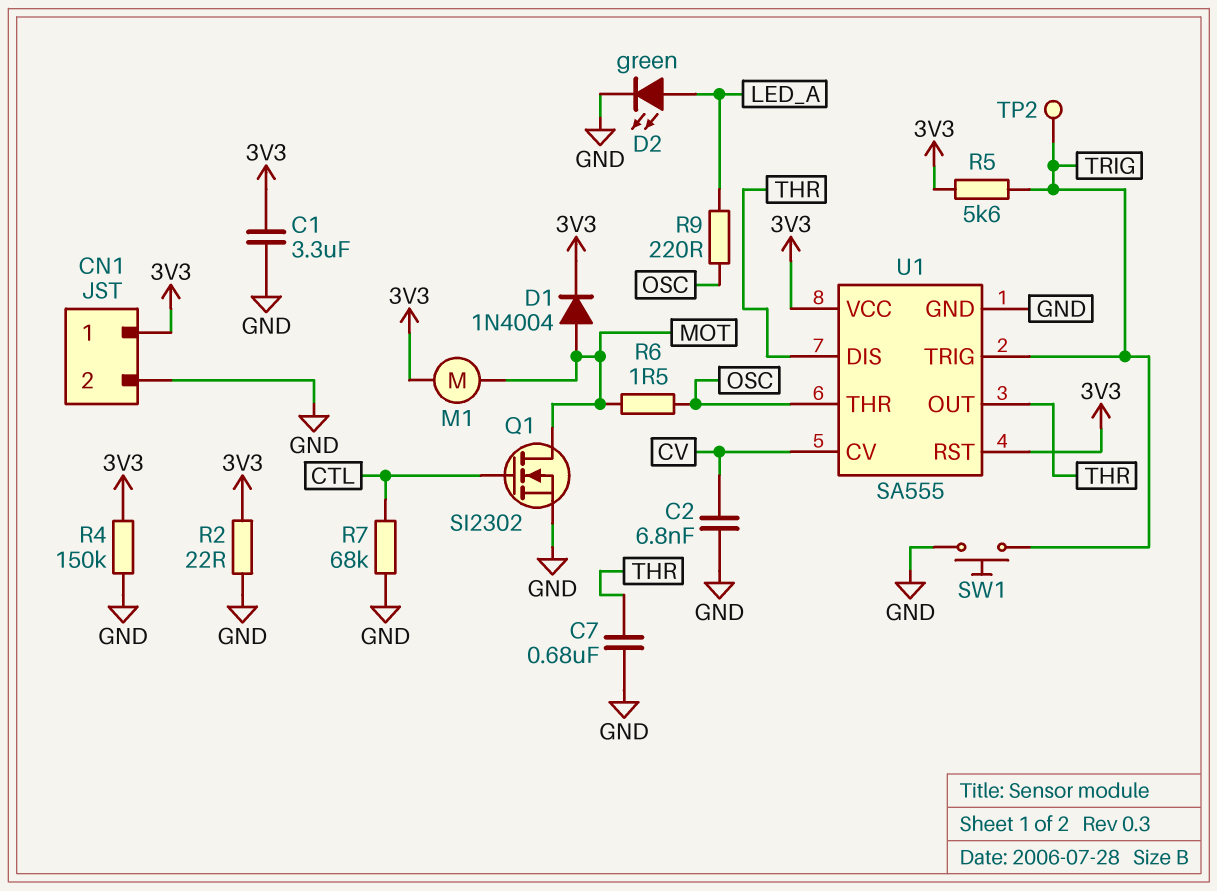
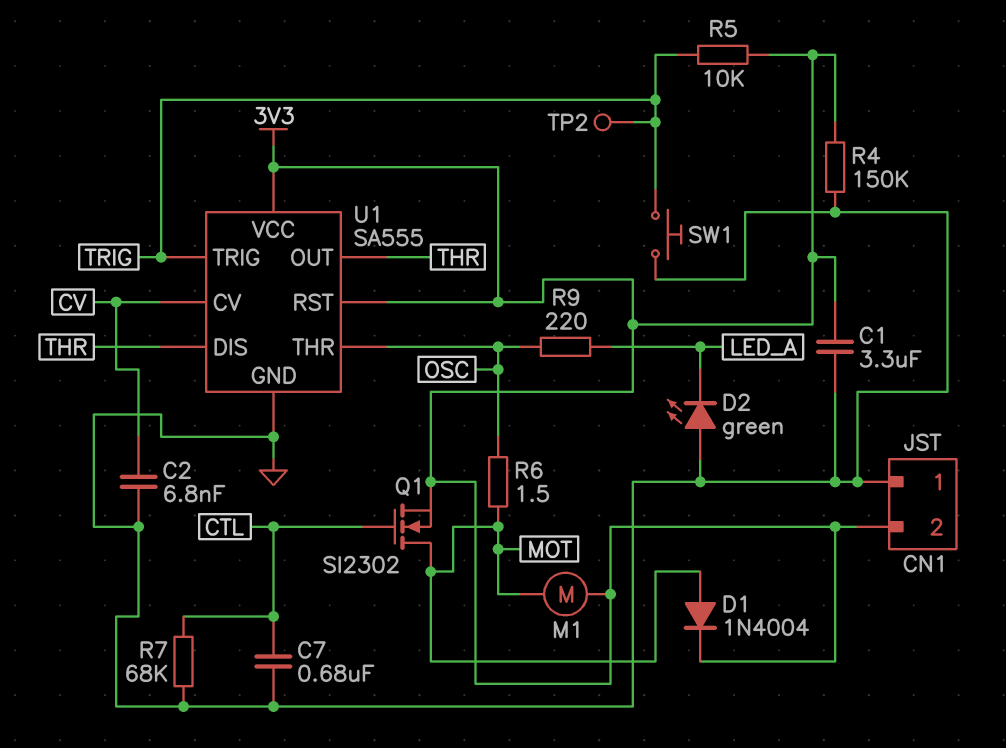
C7: 680nF (GND, THR) -> 680nF (CTL, GND)
CN1 pin 1: 3V3 -> GND
CN1 pin 2: GND -> 3V3
D2: LED green (A LED_A, K GND) -> LED green (A GND, K LED_A)
Q1: NMOS SI2302 (G CTL, D MOT, S GND) -> NMOS SI2302 (G CTL, D MOT, S 3V3)
R2: 22 (3V3, GND) -> none
R5: 5.6k (3V3, TRIG) -> 10k (3V3, TRIG)

